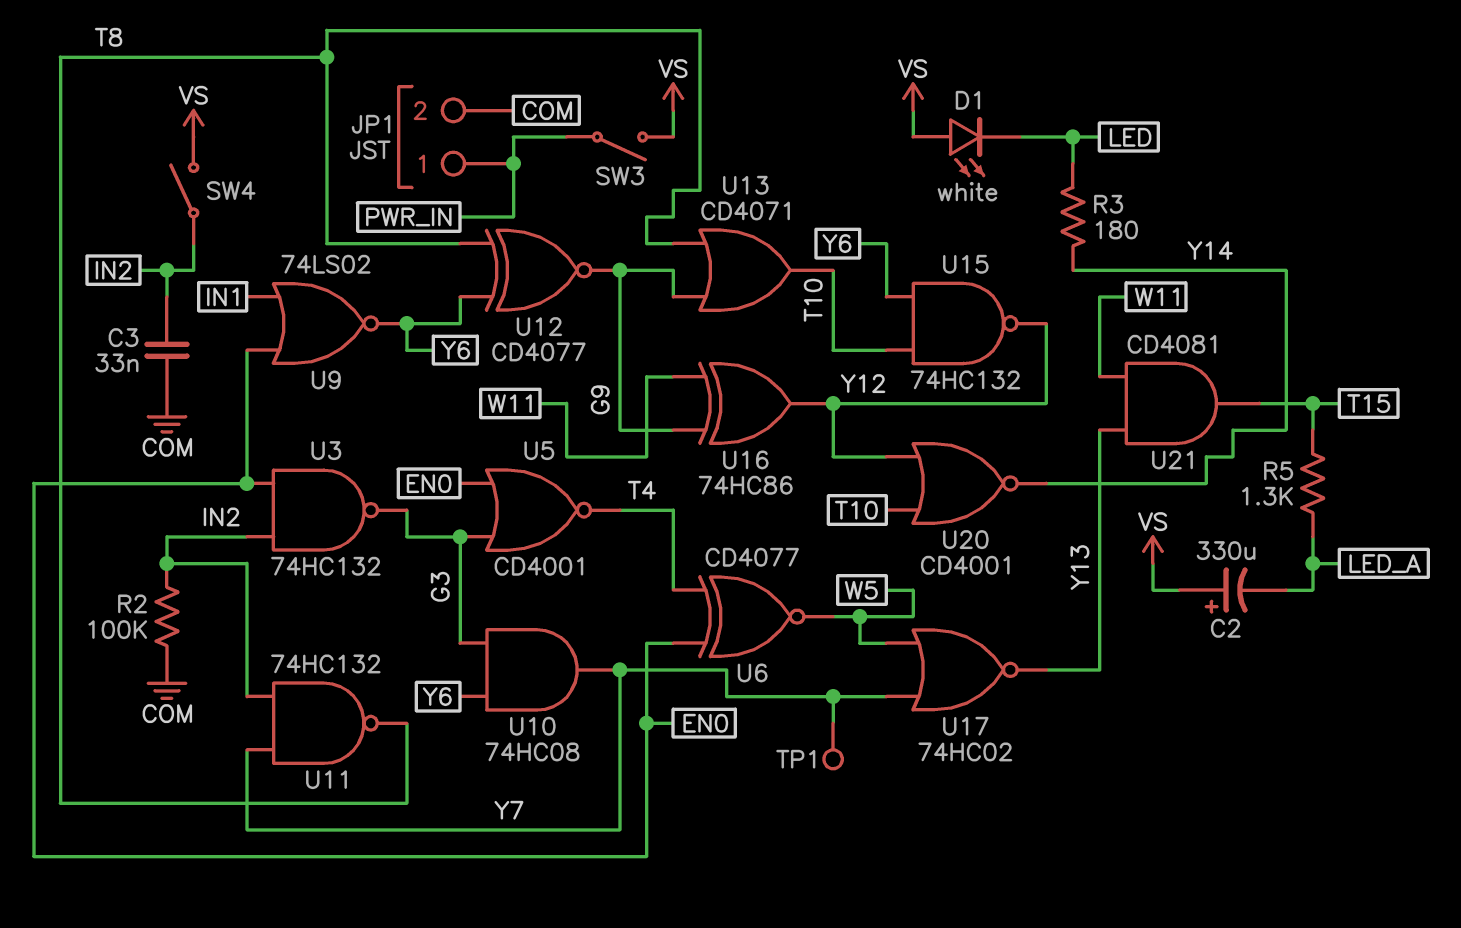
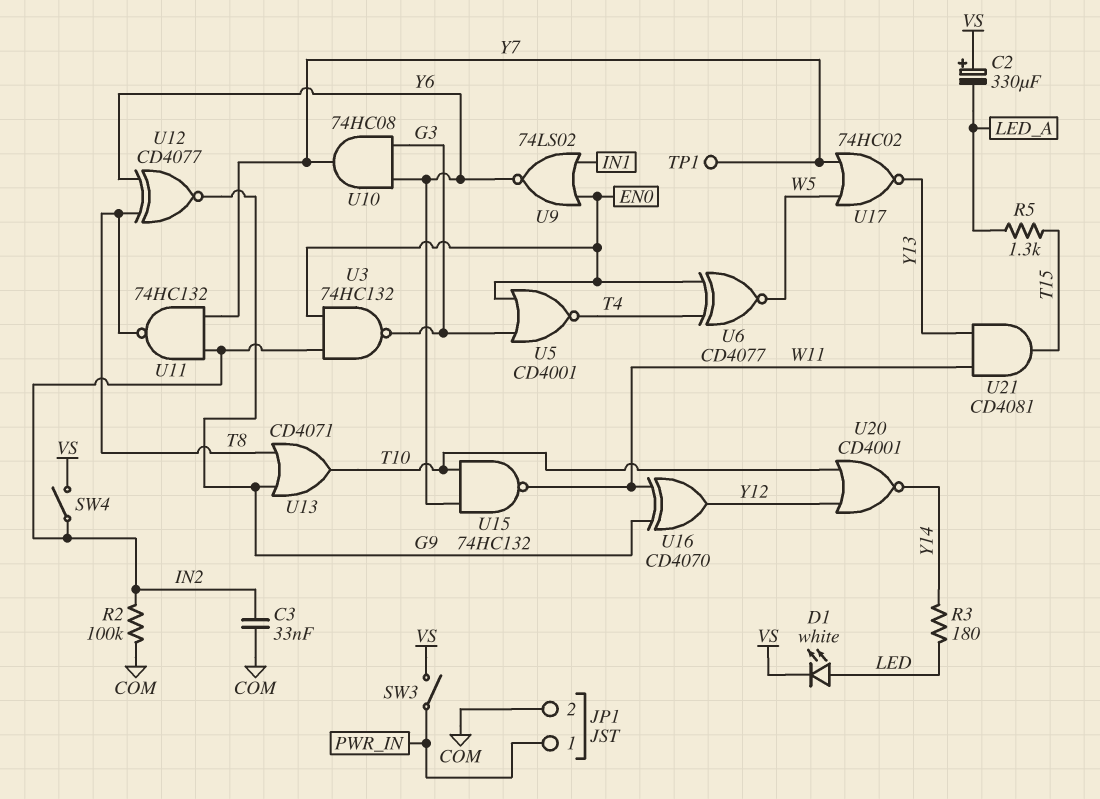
D1: LED white (A VS, K LED) -> LED white (A LED, K VS)
U15: NAND 74HC132 (in T10, in Y6, out Y12) -> NAND 74HC132 (in T10, in Y6, out W11)
U16: XOR 74HC86 (in G9, in W11, out Y12) -> XOR CD4070 (in G9, in W11, out Y12)

